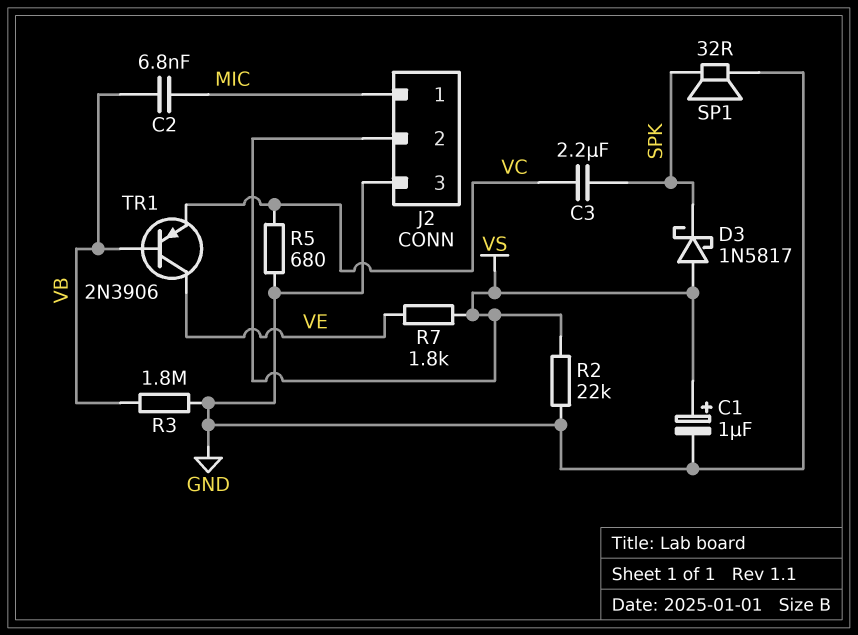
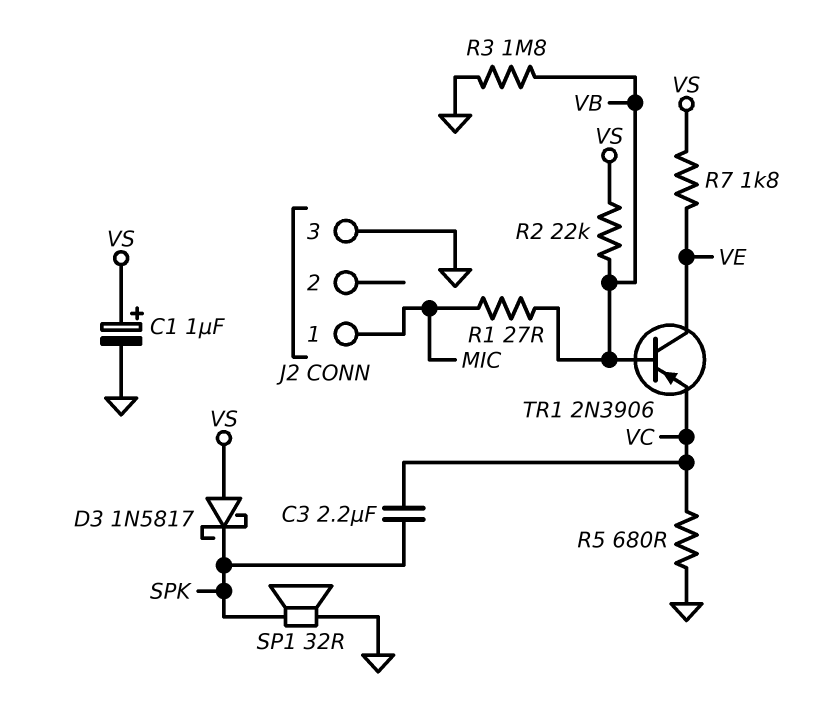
C2: 6.8nF (MIC, VB) -> none
J2 pin 2: VS -> none
R1: none -> 27 (MIC, VB)
R2: 22k (GND, VS) -> 22k (VB, VS)

